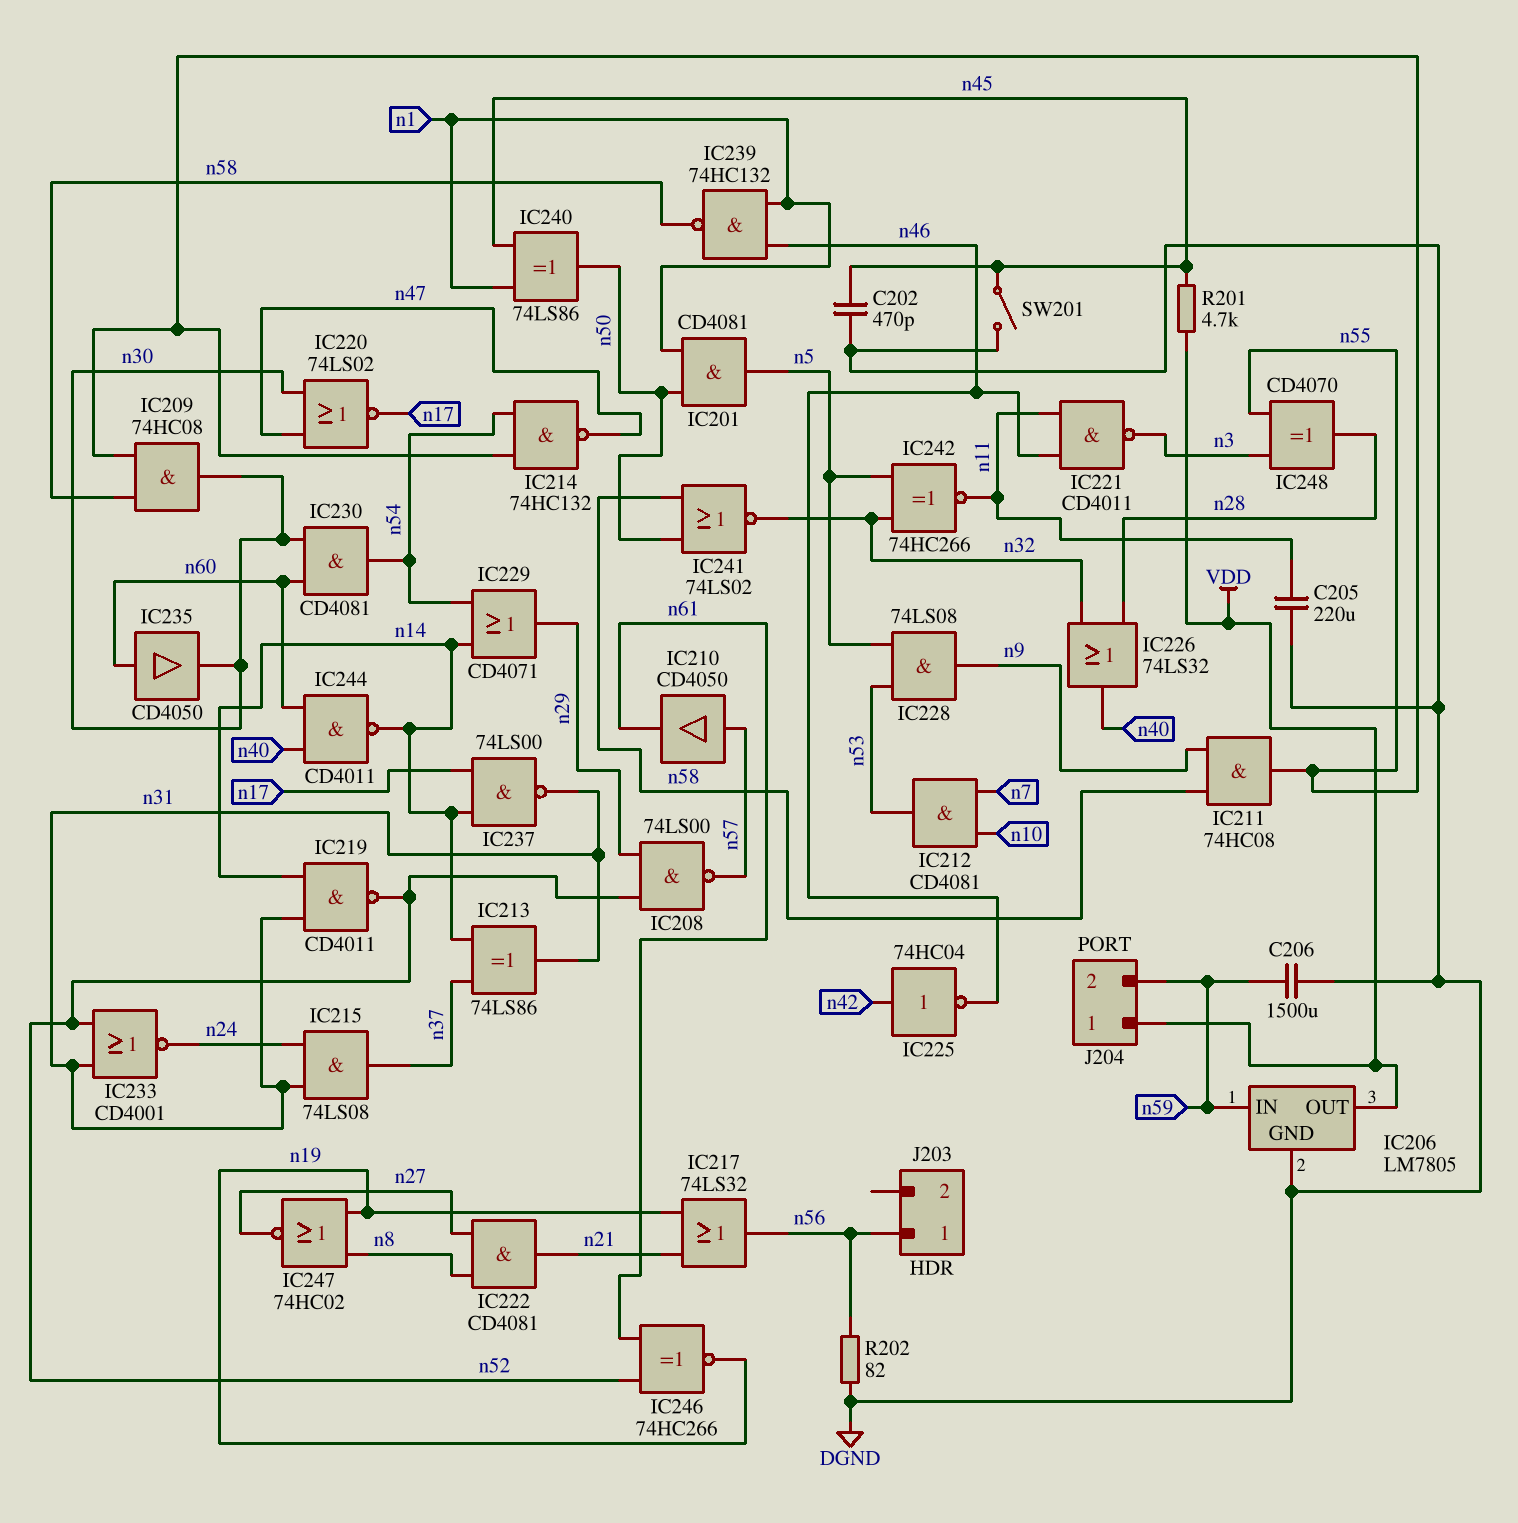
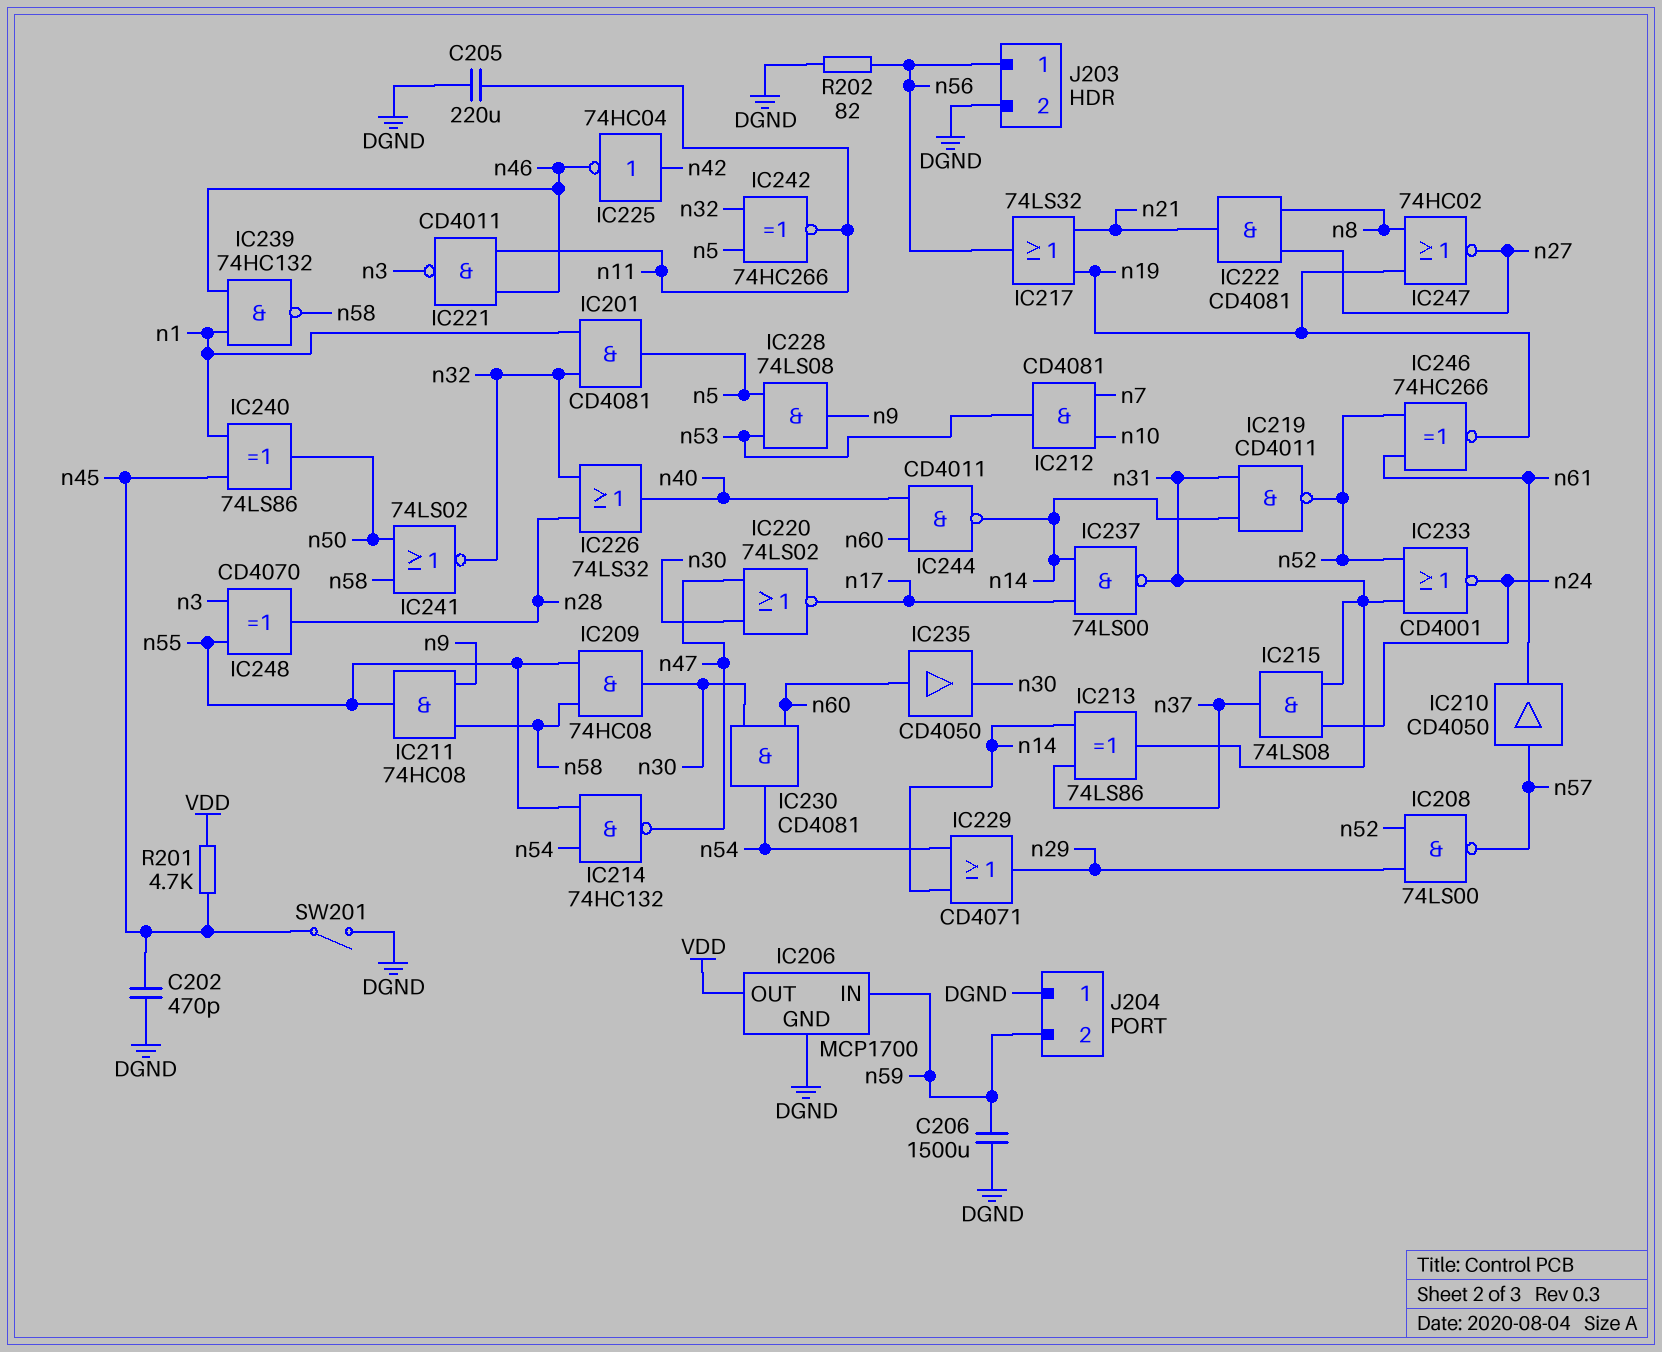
IC201: AND CD4081 (in n1, in n50, out n5) -> AND CD4081 (in n1, in n32, out n5)
IC206: LM7805 -> MCP1700
J203 pin 2: none -> DGND
J204 pin 1: VDD -> DGND

